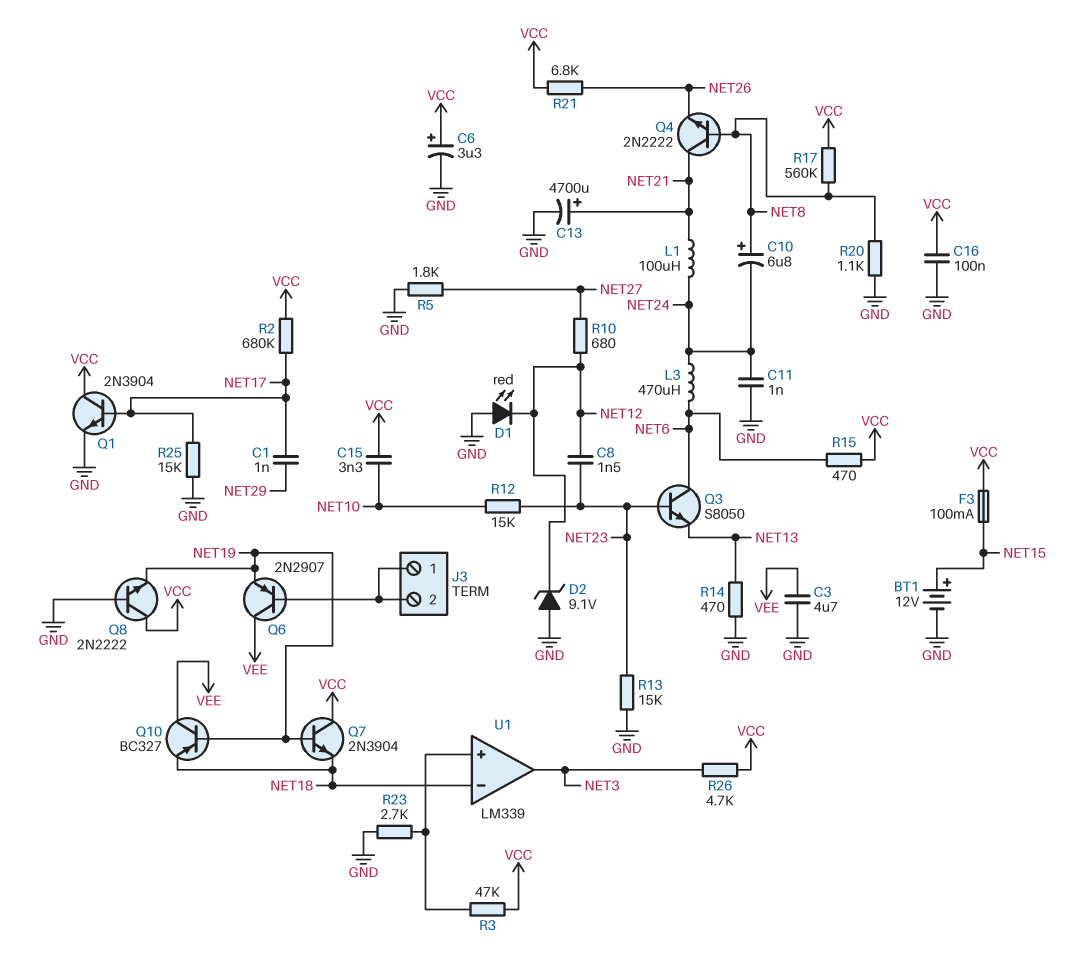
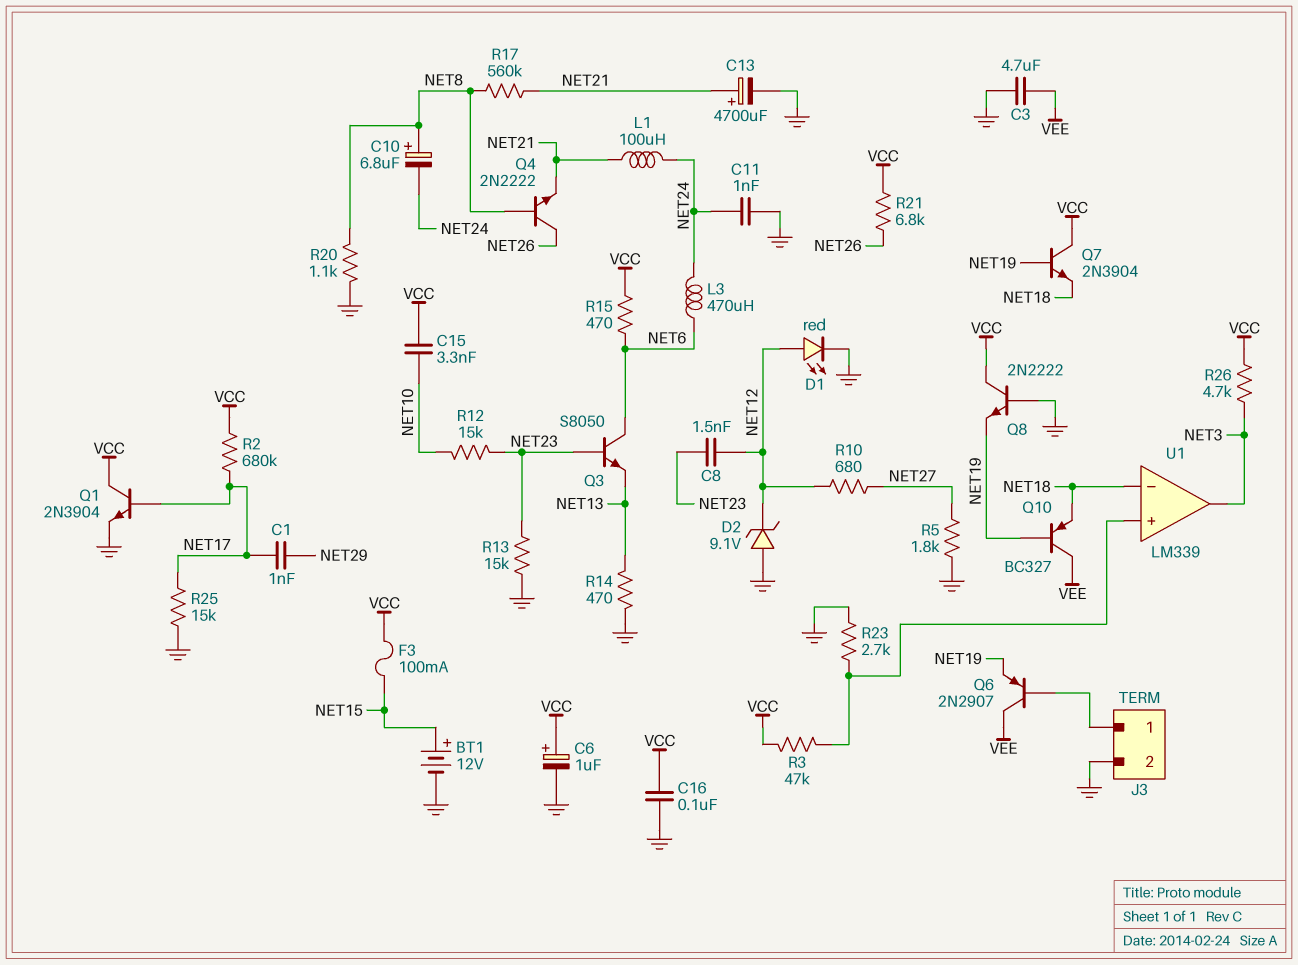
C6: 3.3uF (plus VCC, minus GND) -> 1uF (plus VCC, minus GND)
D1: LED red (A GND, K NET12) -> LED red (A NET12, K GND)
J3 pin 2: J3/1 -> GND
Q4: NPN 2N2222 (B NET8, C NET21, E NET26) -> NPN 2N2222 (B NET8, C NET26, E NET21)
R17: 560k (NET8, VCC) -> 560k (NET8, NET21)

